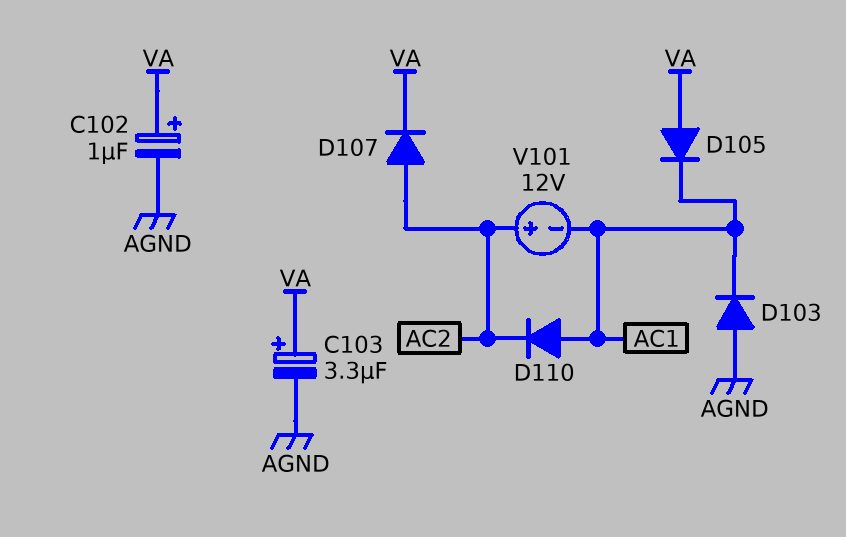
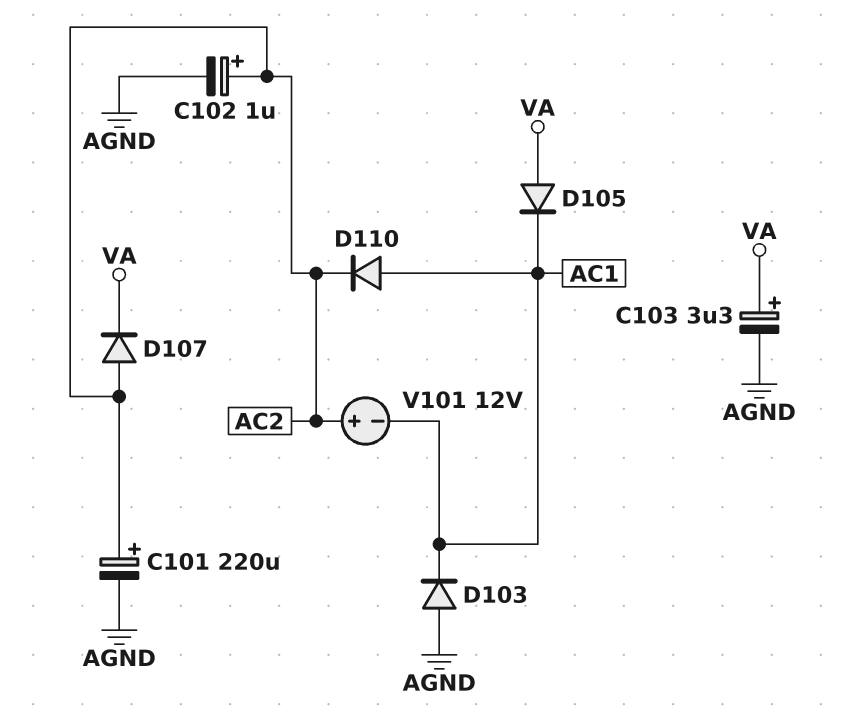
C101: none -> 220uF (plus AC2, minus AGND)
C102: 1uF (plus VA, minus AGND) -> 1uF (plus AC2, minus AGND)

